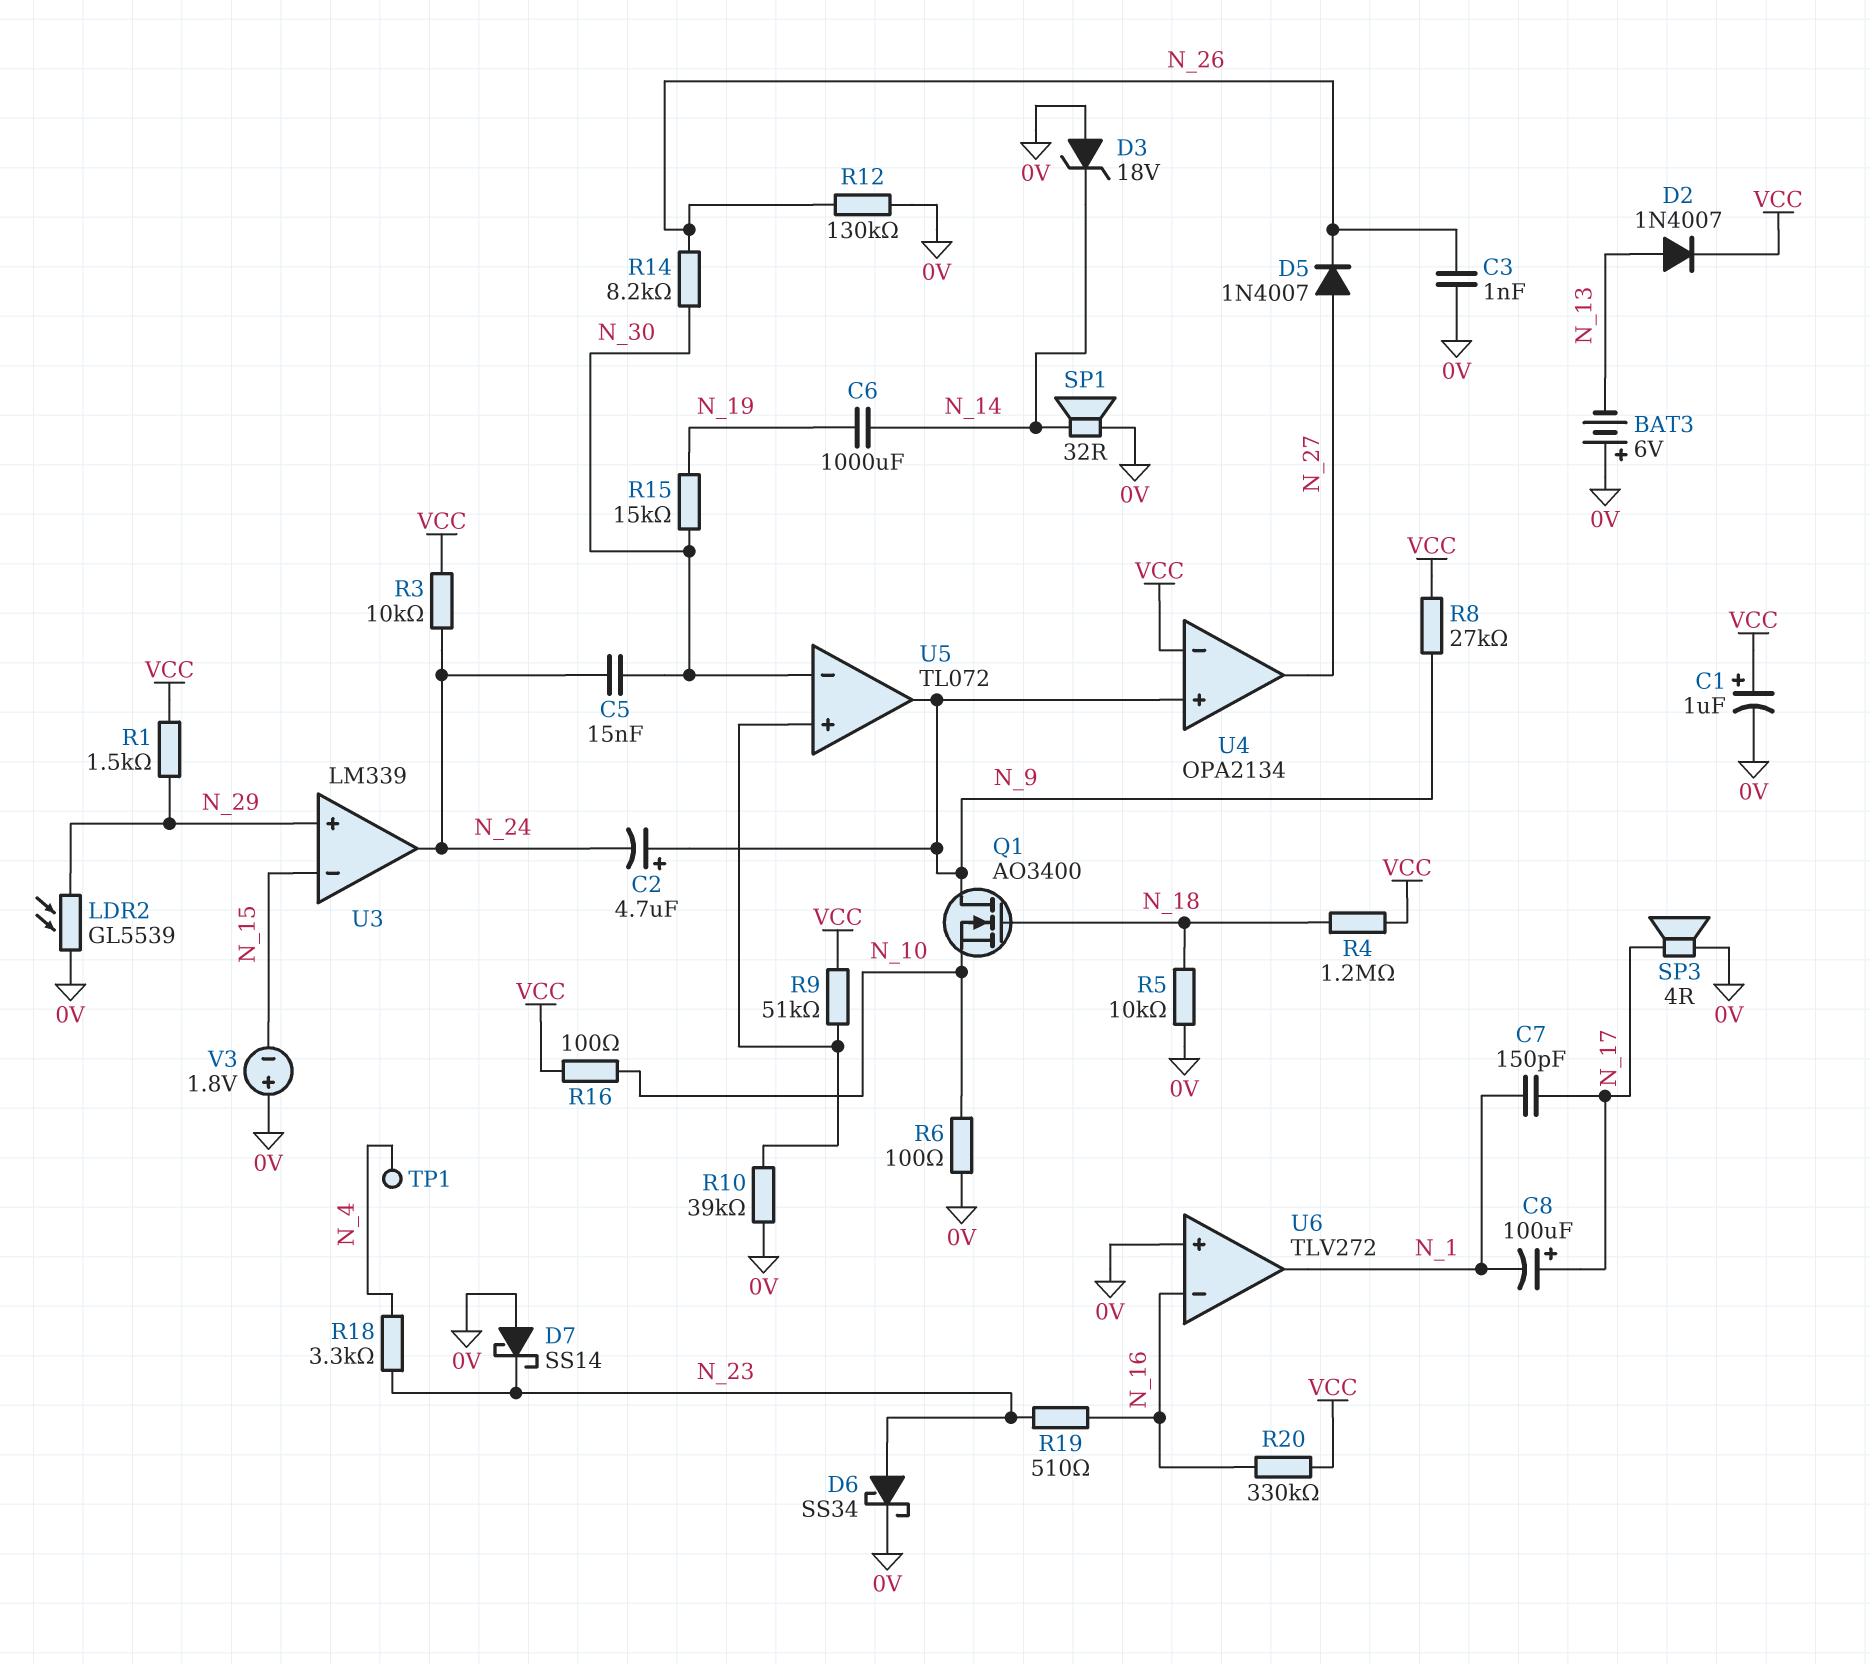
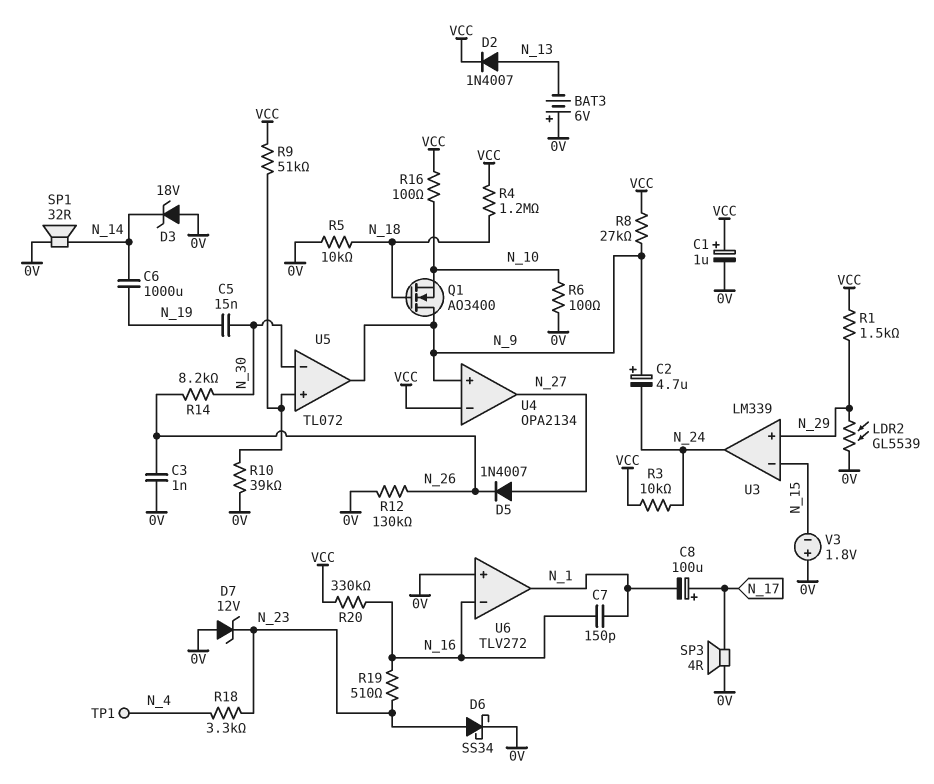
C5: 15nF (N_24, N_30) -> 15nF (N_19, N_30)
C7: 150pF (N_1, N_17) -> 150pF (N_1, N_16)
D7: schottky SS14 (A 0V, K N_23) -> zener 12V (A 0V, K N_23)
R15: 15k (N_19, N_30) -> none

